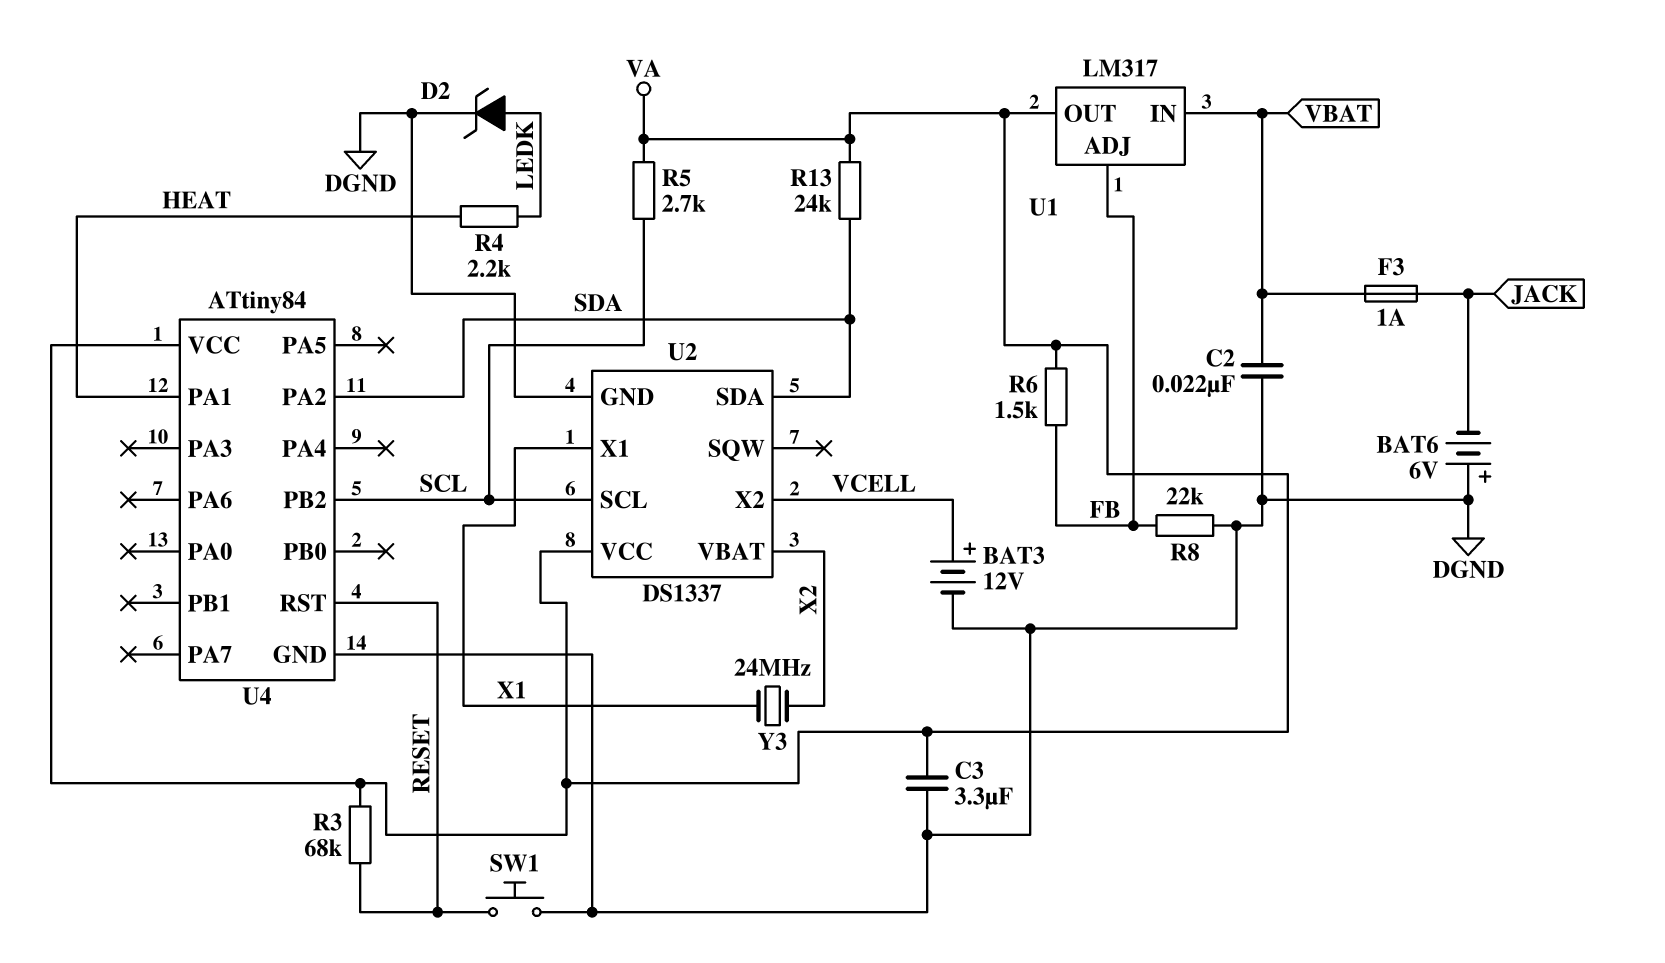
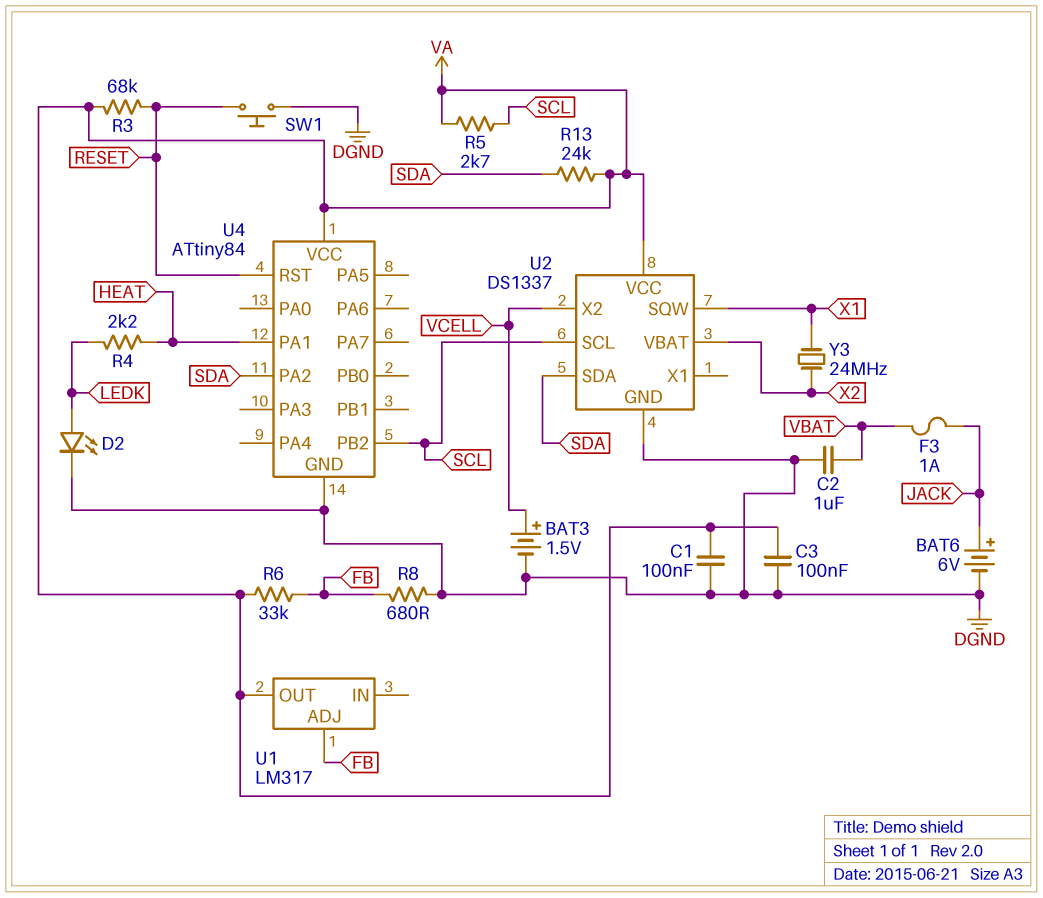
BAT3: 12V (plus VCELL, minus DGND) -> 1.5V (plus VCELL, minus DGND)
BAT6: 6V (plus DGND, minus JACK) -> 6V (plus JACK, minus DGND)
C1: none -> 100nF (DGND, VA)
C2: 22nF (DGND, VBAT) -> 1uF (DGND, VBAT)
C3: 3.3uF (DGND, VA) -> 100nF (DGND, VA)
D2: zener (A LEDK, K DGND) -> LED (A LEDK, K DGND)
R6: 1.5k (FB, VA) -> 33k (FB, VA)
R8: 22k (DGND, FB) -> 680 (DGND, FB)
U1 pin IN: VBAT -> none
U2 pin SQW: none -> X1
U2 pin X1: X1 -> none

